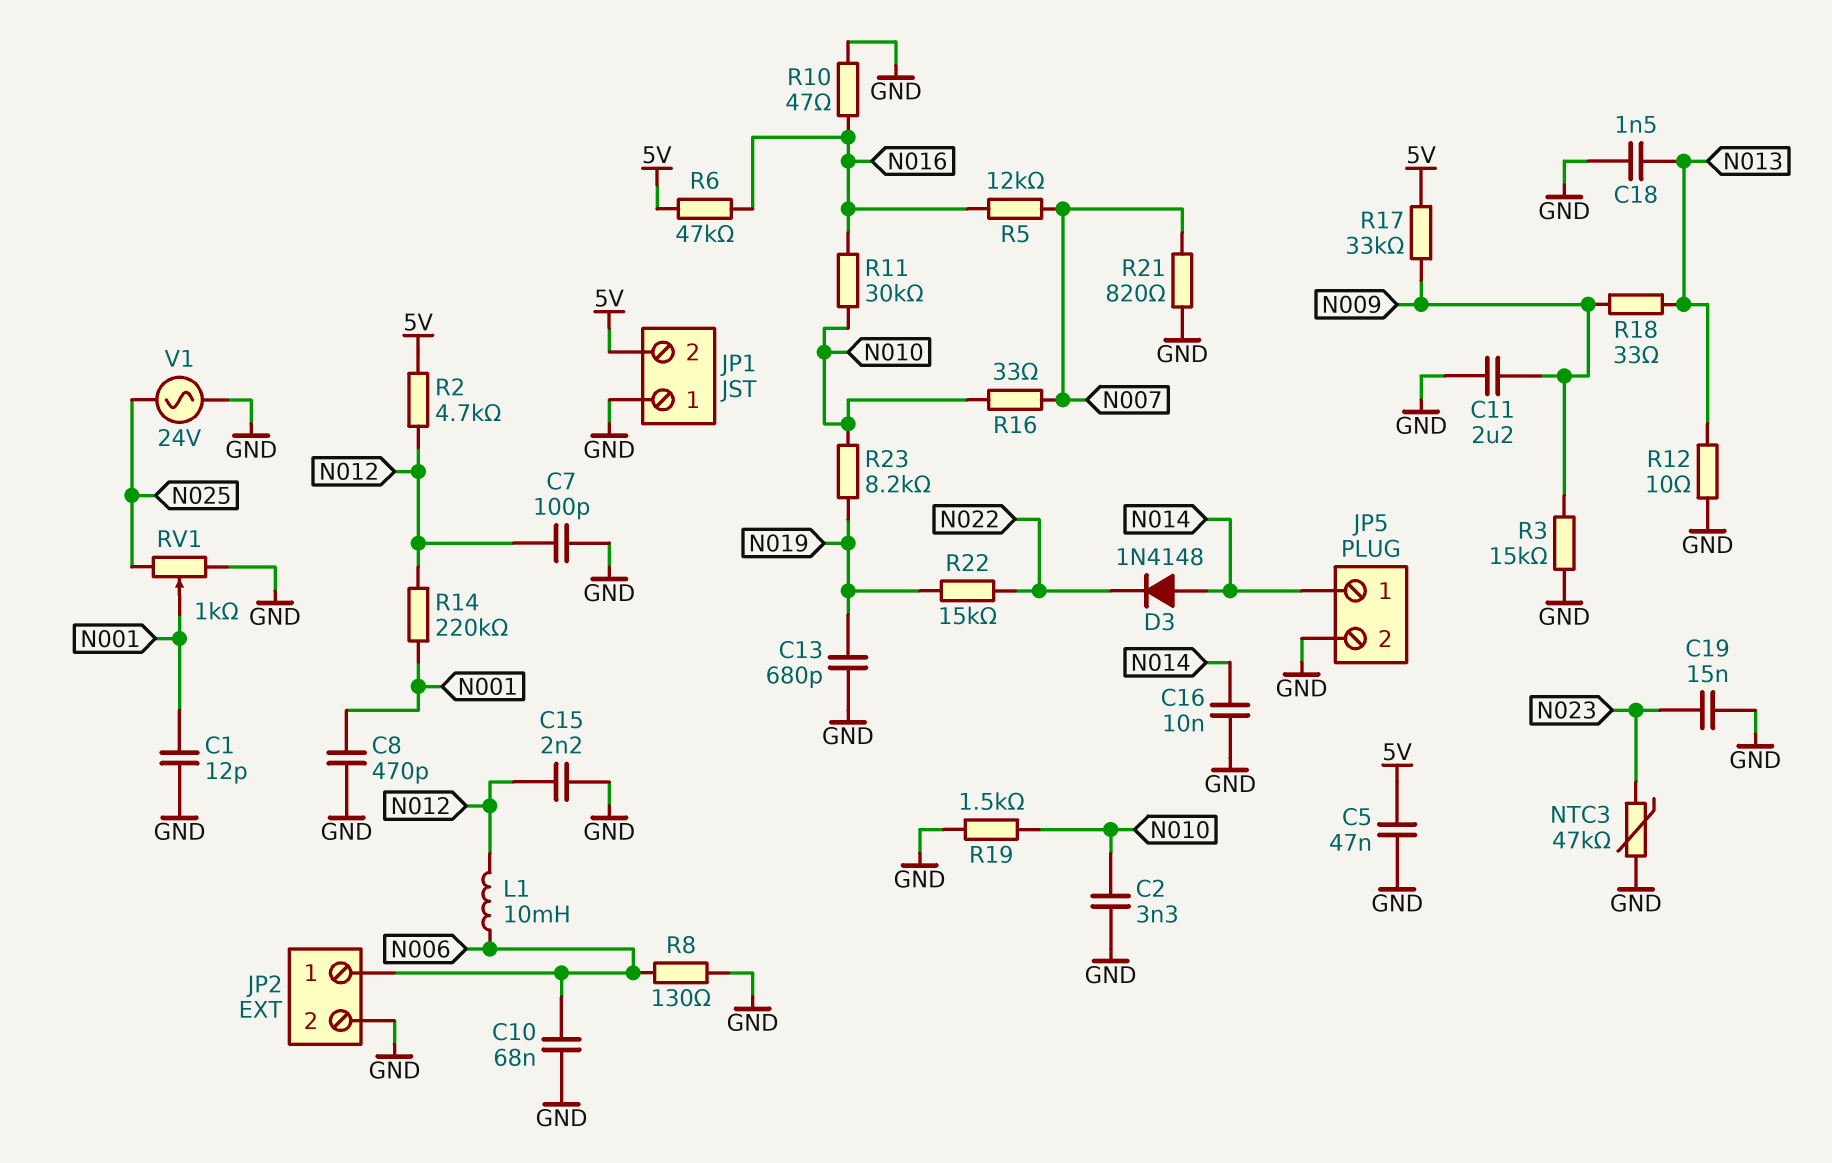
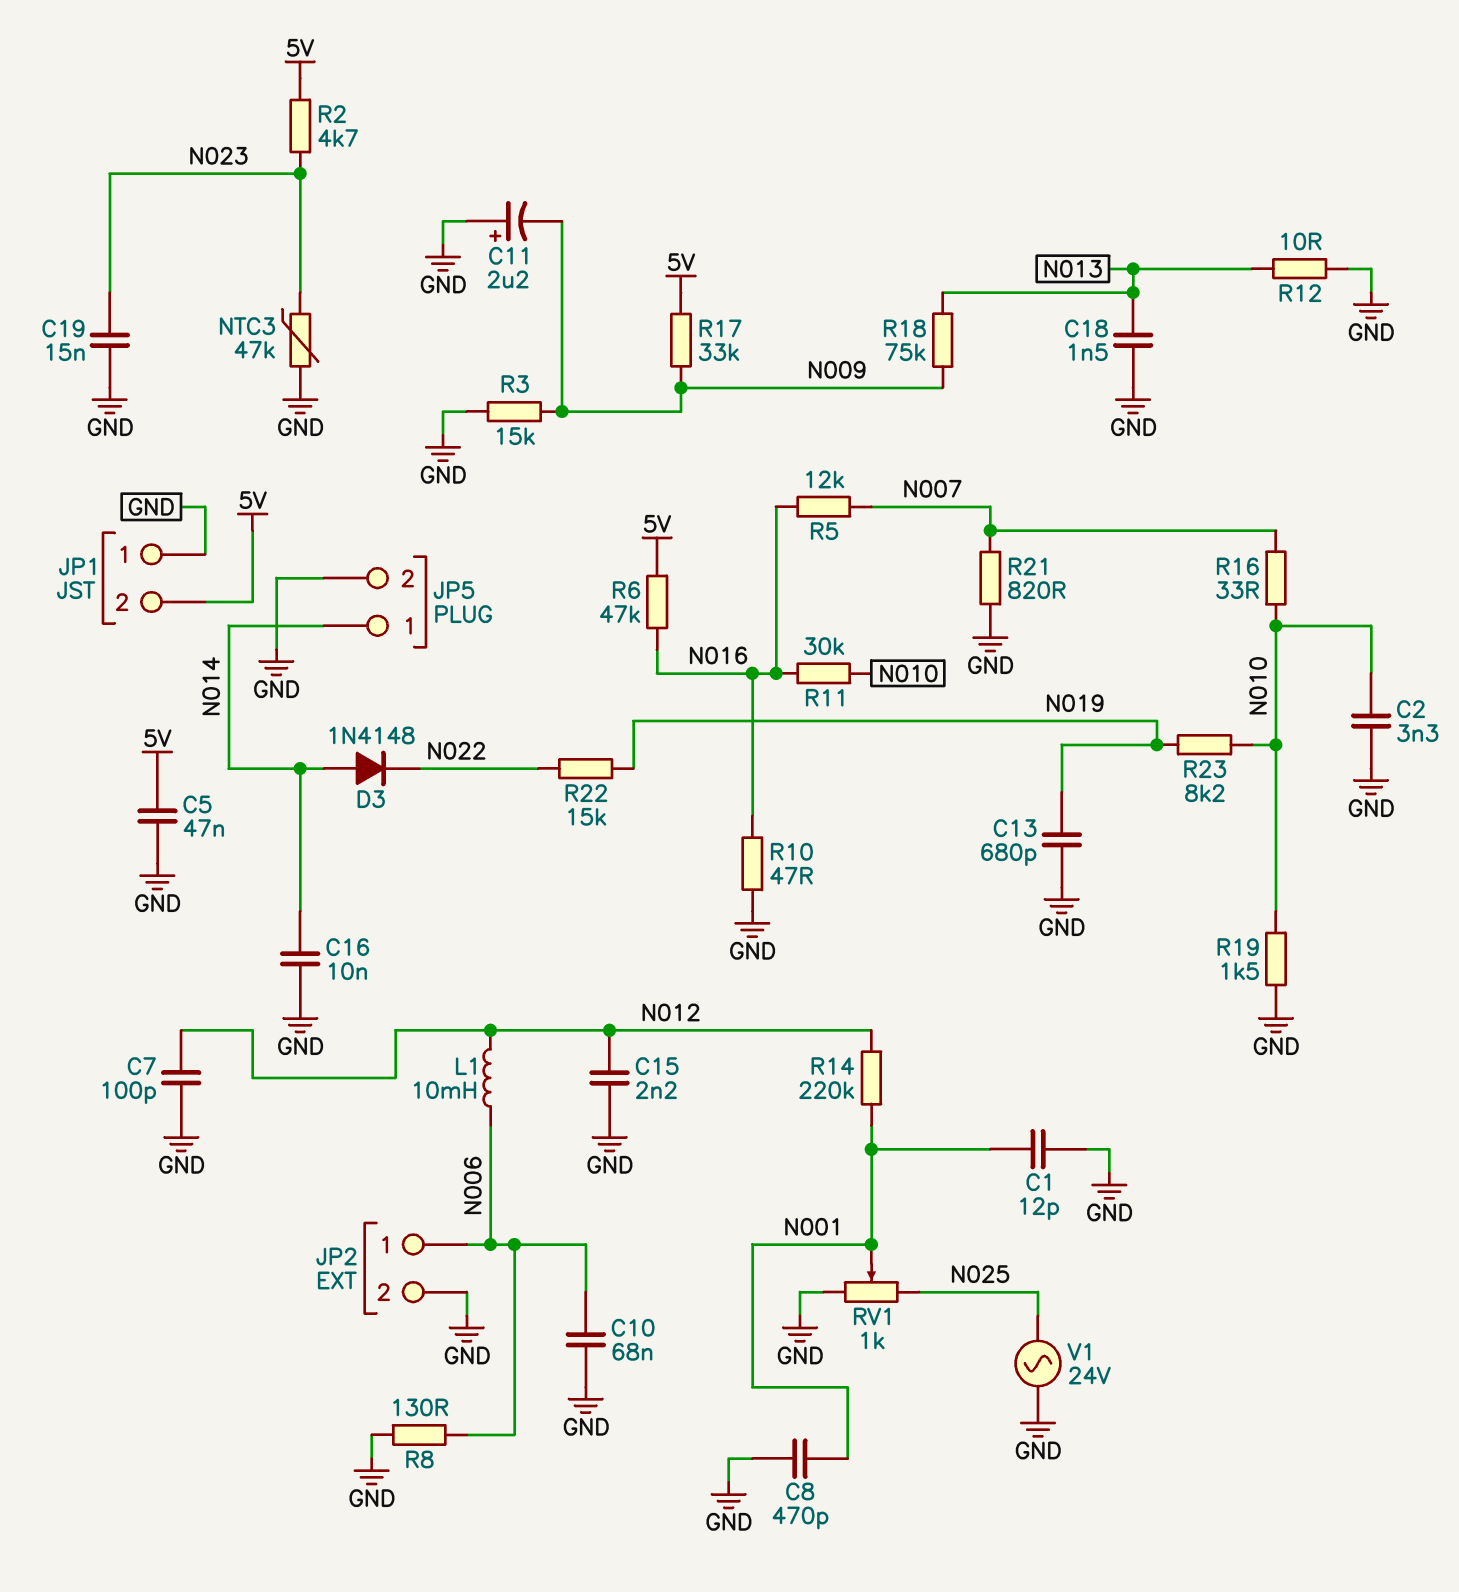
C11: 2.2uF (GND, N009) -> 2.2uF (plus GND, minus N009)
R2: 4.7k (5V, N012) -> 4.7k (5V, N023)
R18: 33 (N009, N013) -> 75k (N009, N013)

